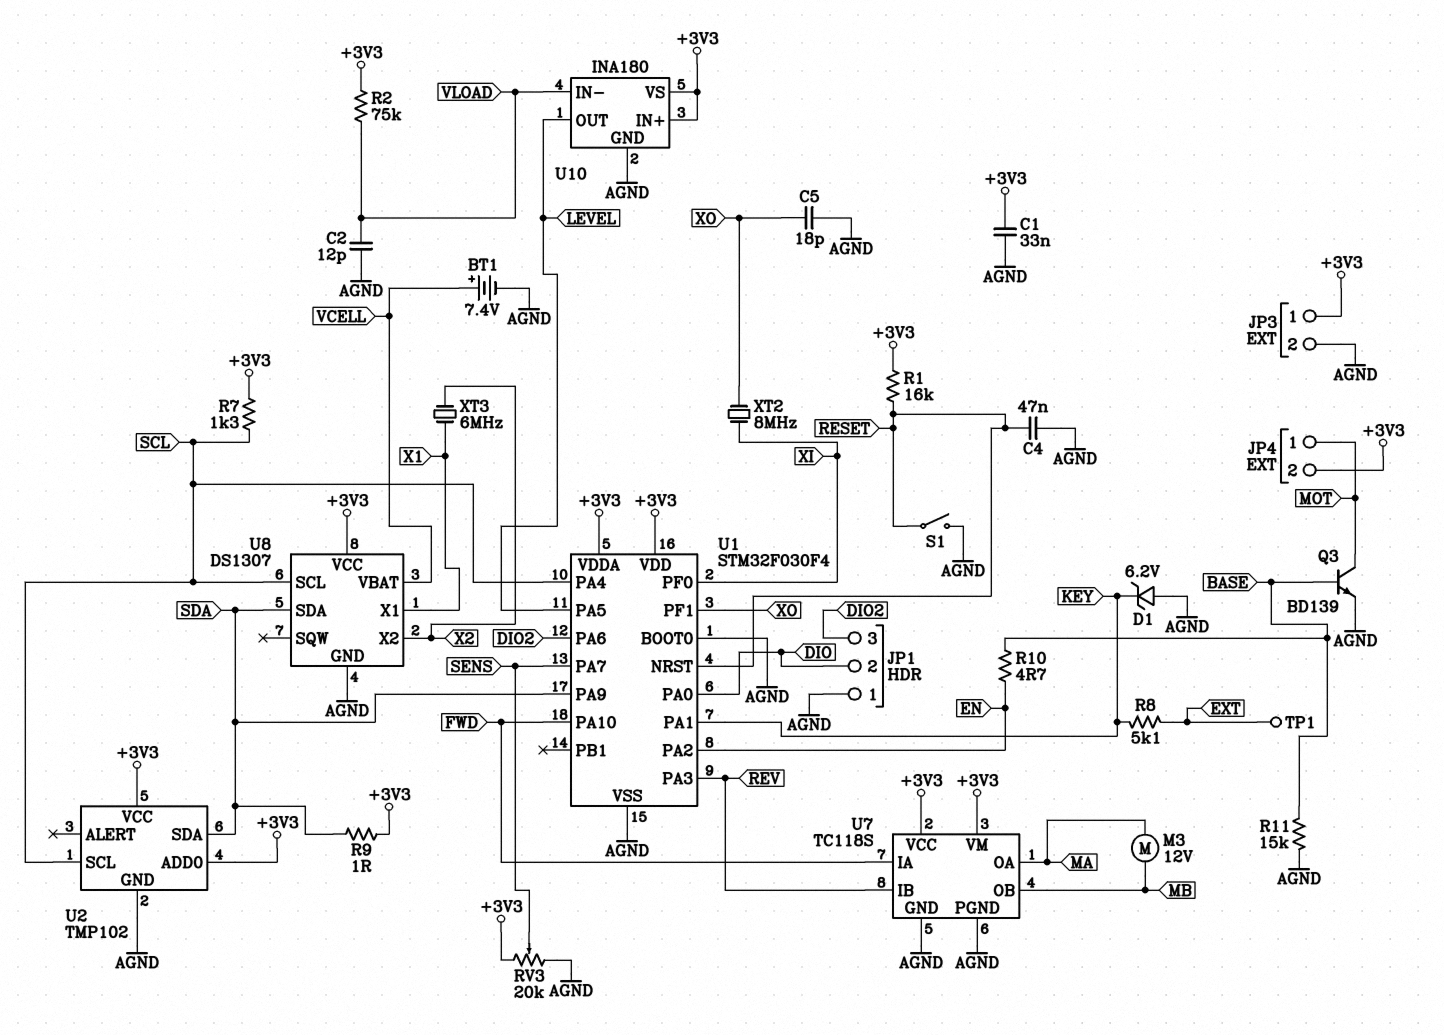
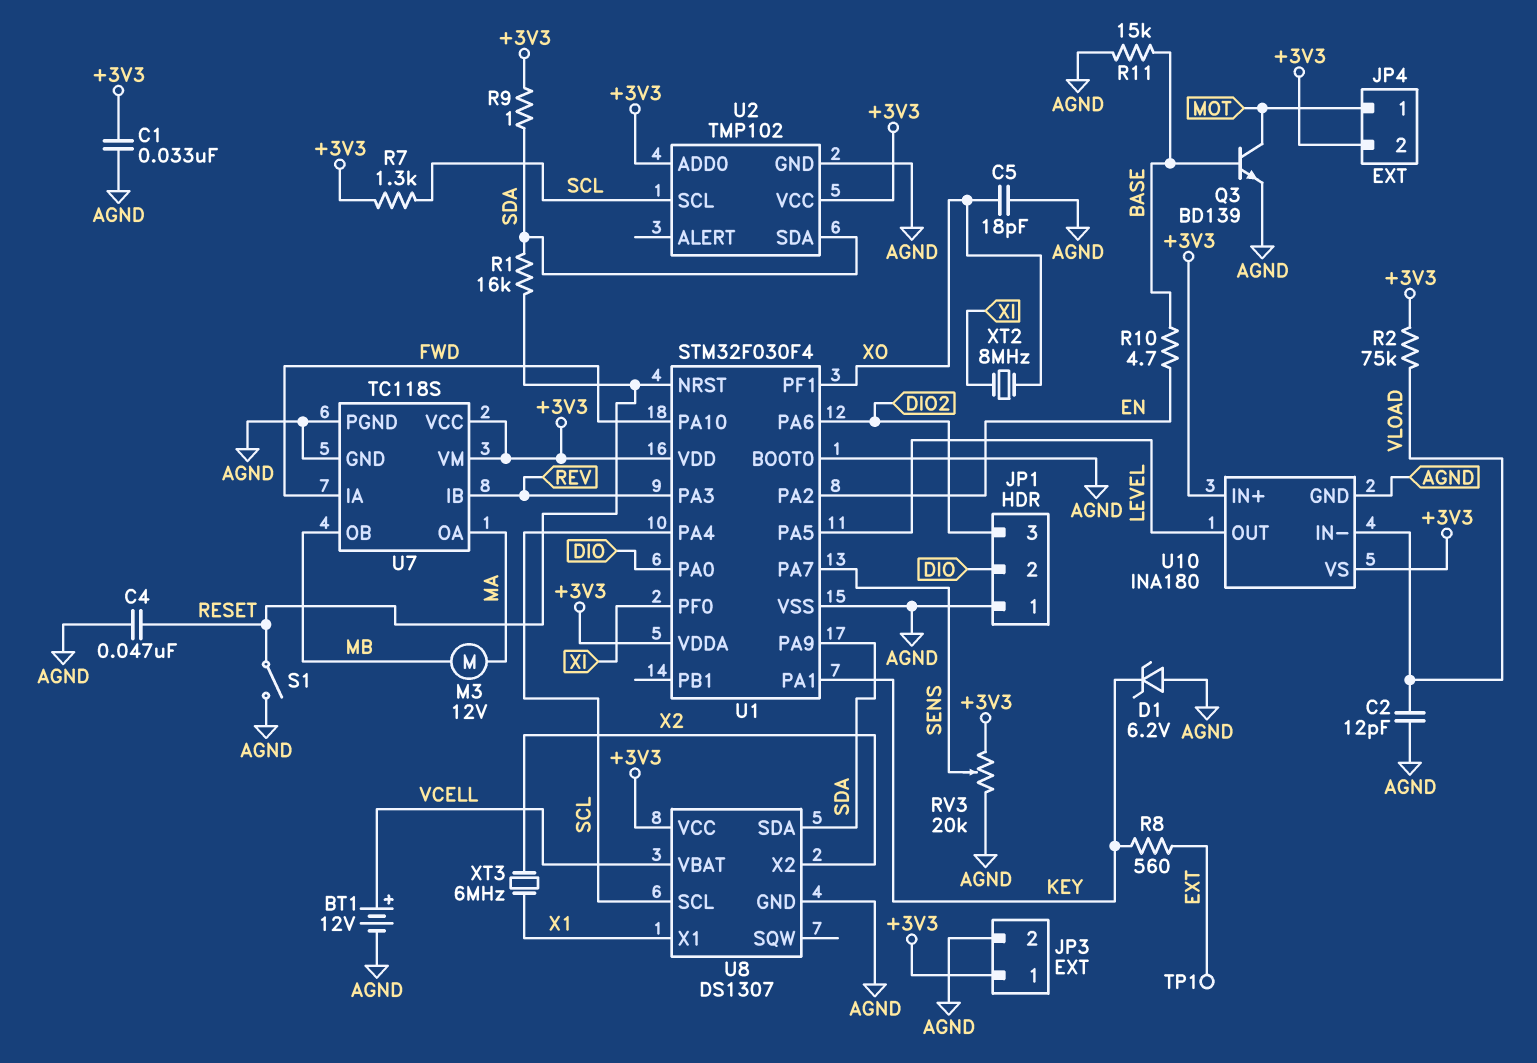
BT1: 7.4V (plus VCELL, minus AGND) -> 12V (plus VCELL, minus AGND)
R1: 16k (+3V3, RESET) -> 16k (RESET, SDA)
R8: 5.1k (EXT, KEY) -> 560 (EXT, KEY)

